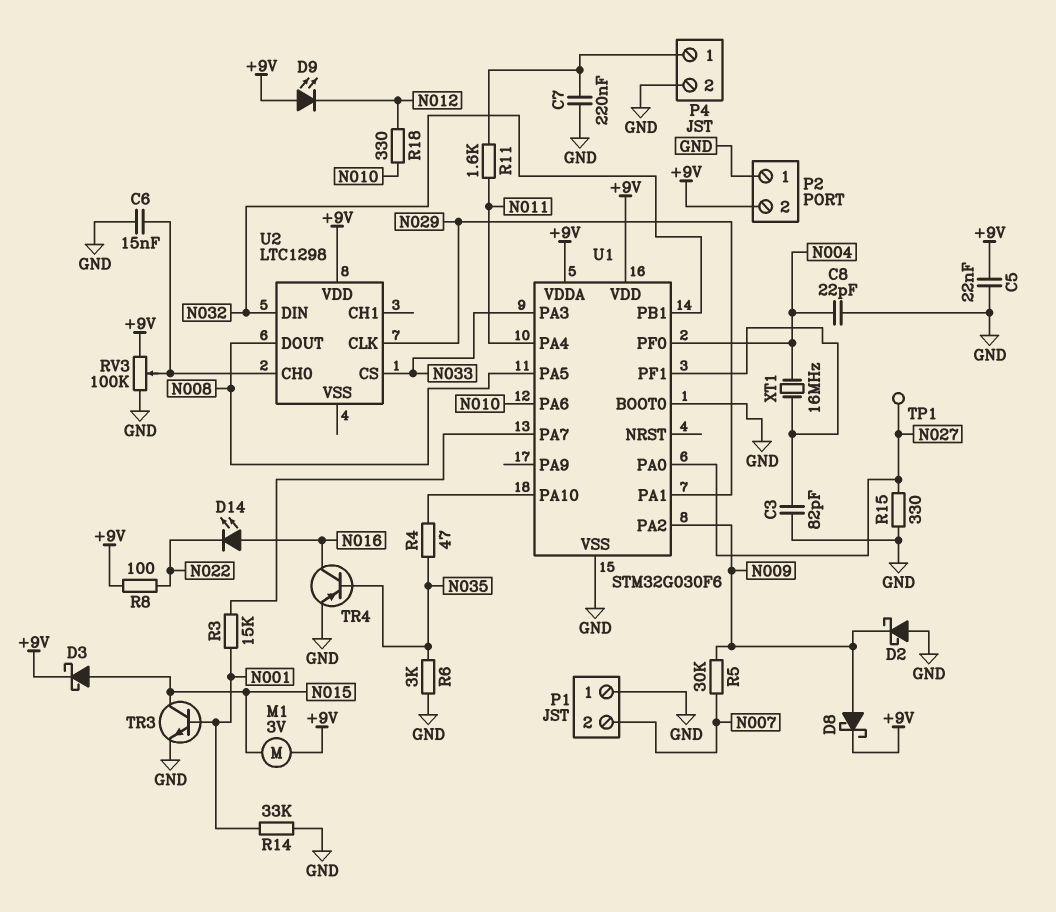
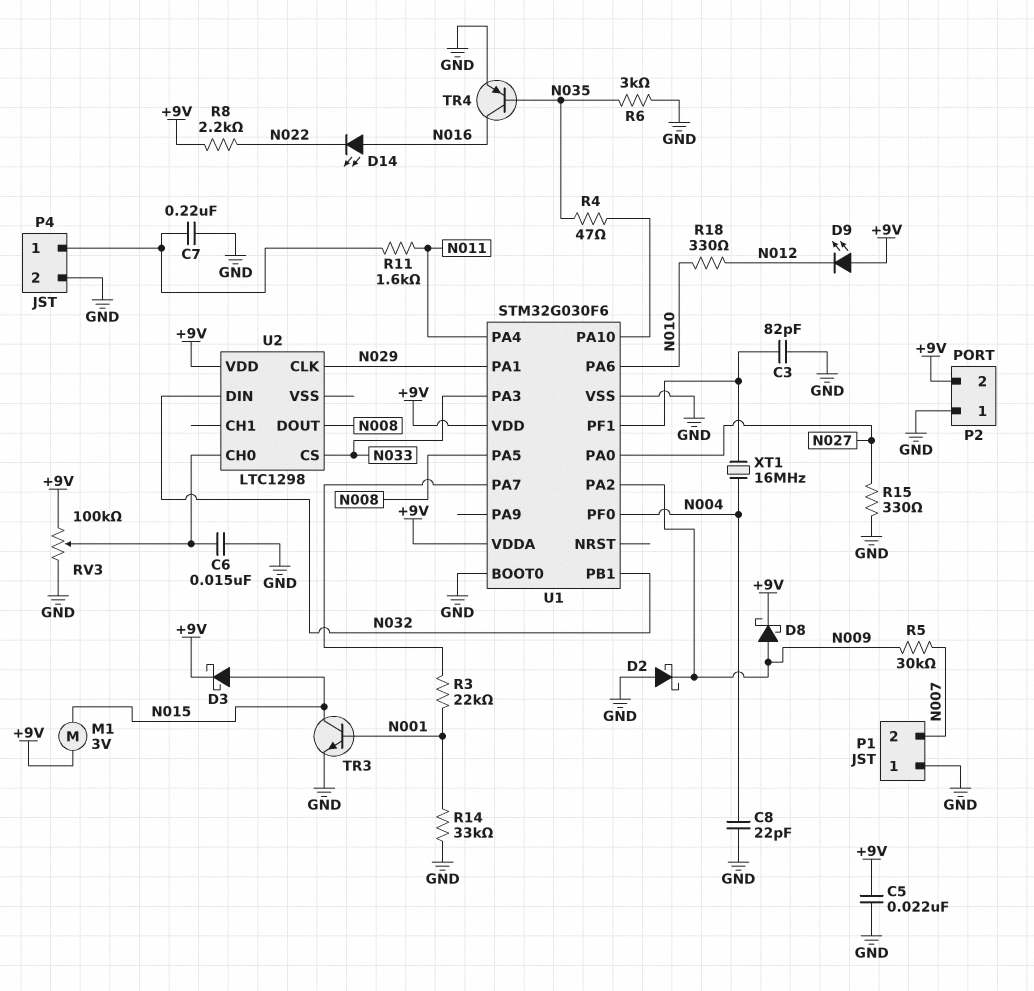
R3: 15k (N001, U1/PA7) -> 22k (N001, U1/PA7)
R8: 100 (+9V, N022) -> 2.2k (+9V, N022)
TP1: test point (N027) -> none

